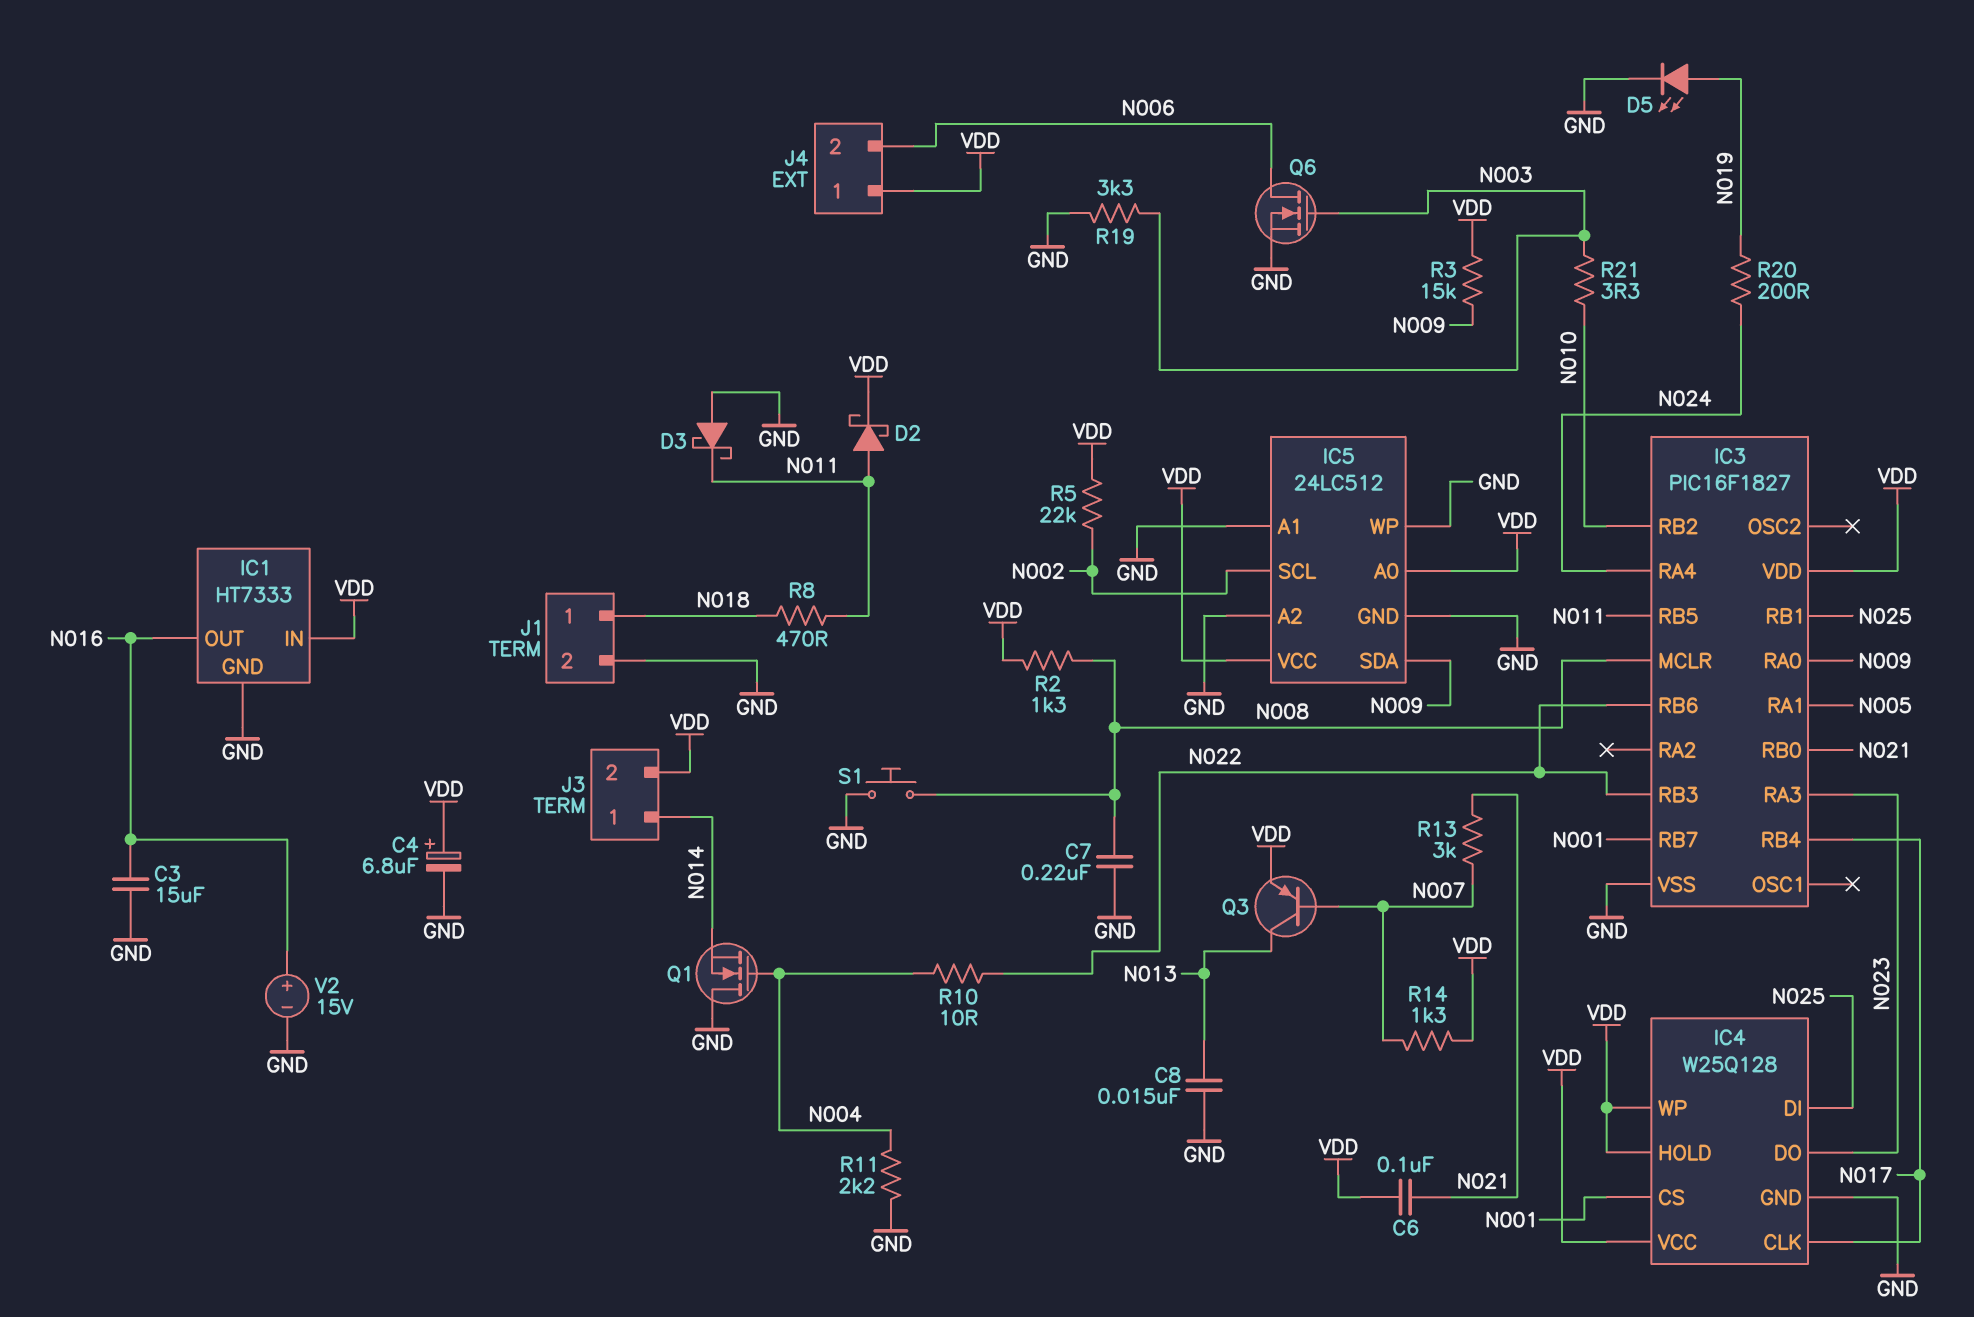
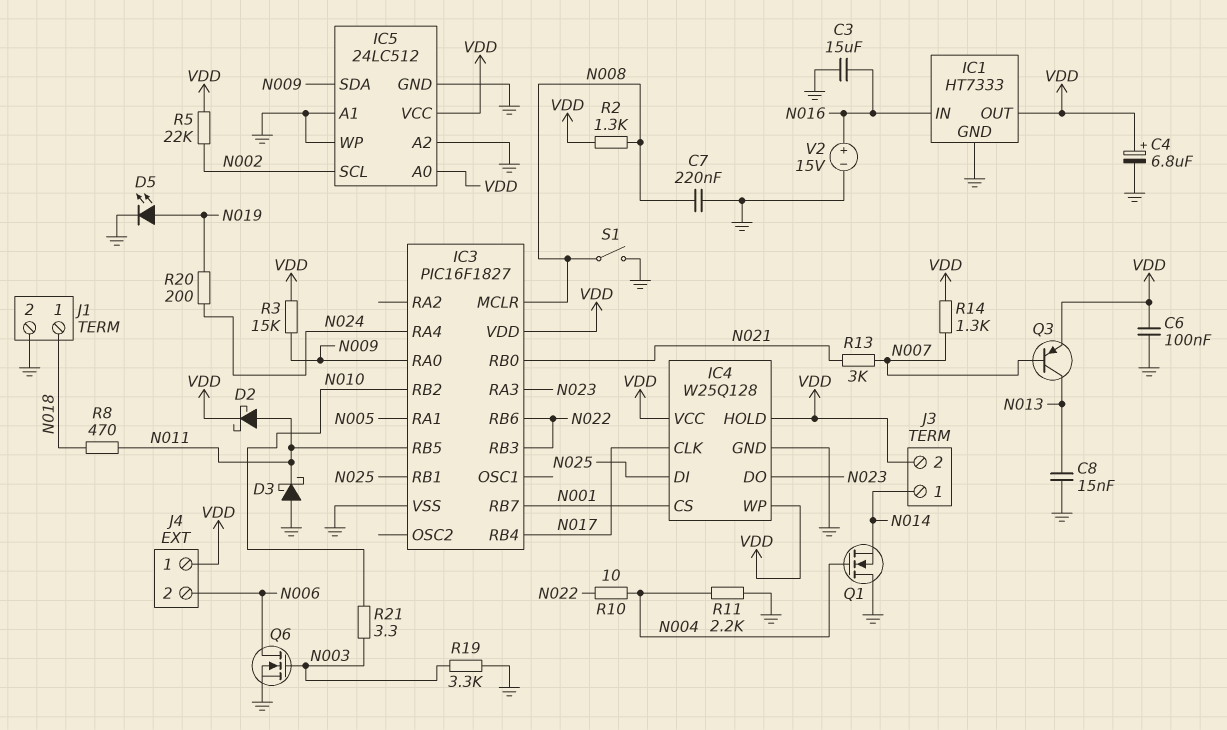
C6: 100nF (N021, VDD) -> 100nF (GND, VDD)
IC1 pin IN: VDD -> N016
IC1 pin OUT: N016 -> VDD
S1: button (GND, N008) -> switch (GND, N008)

